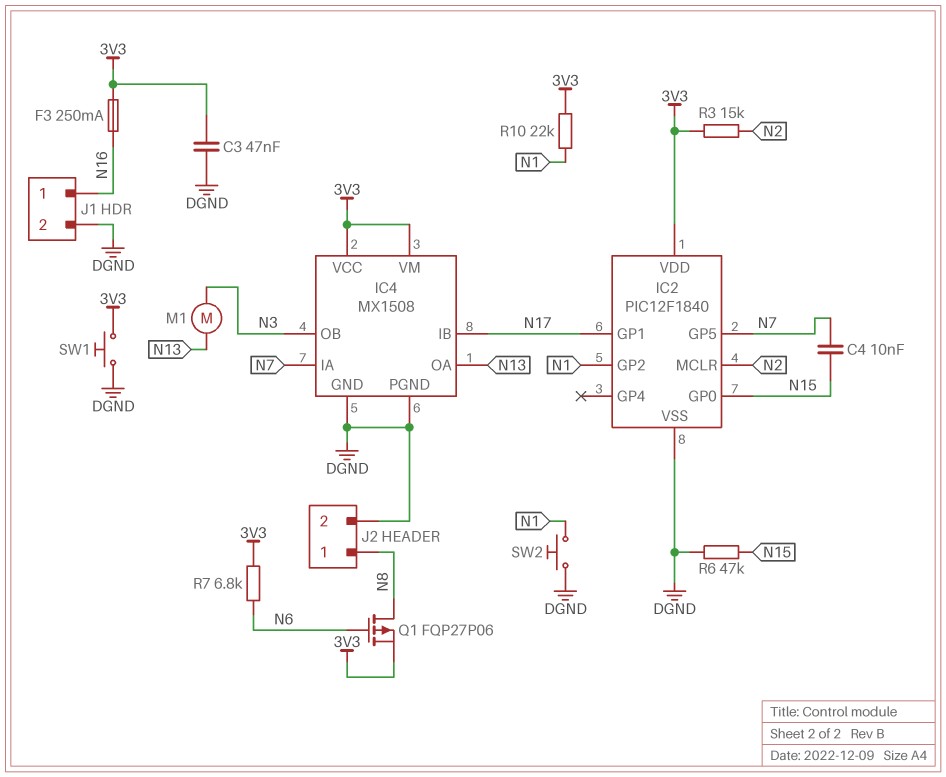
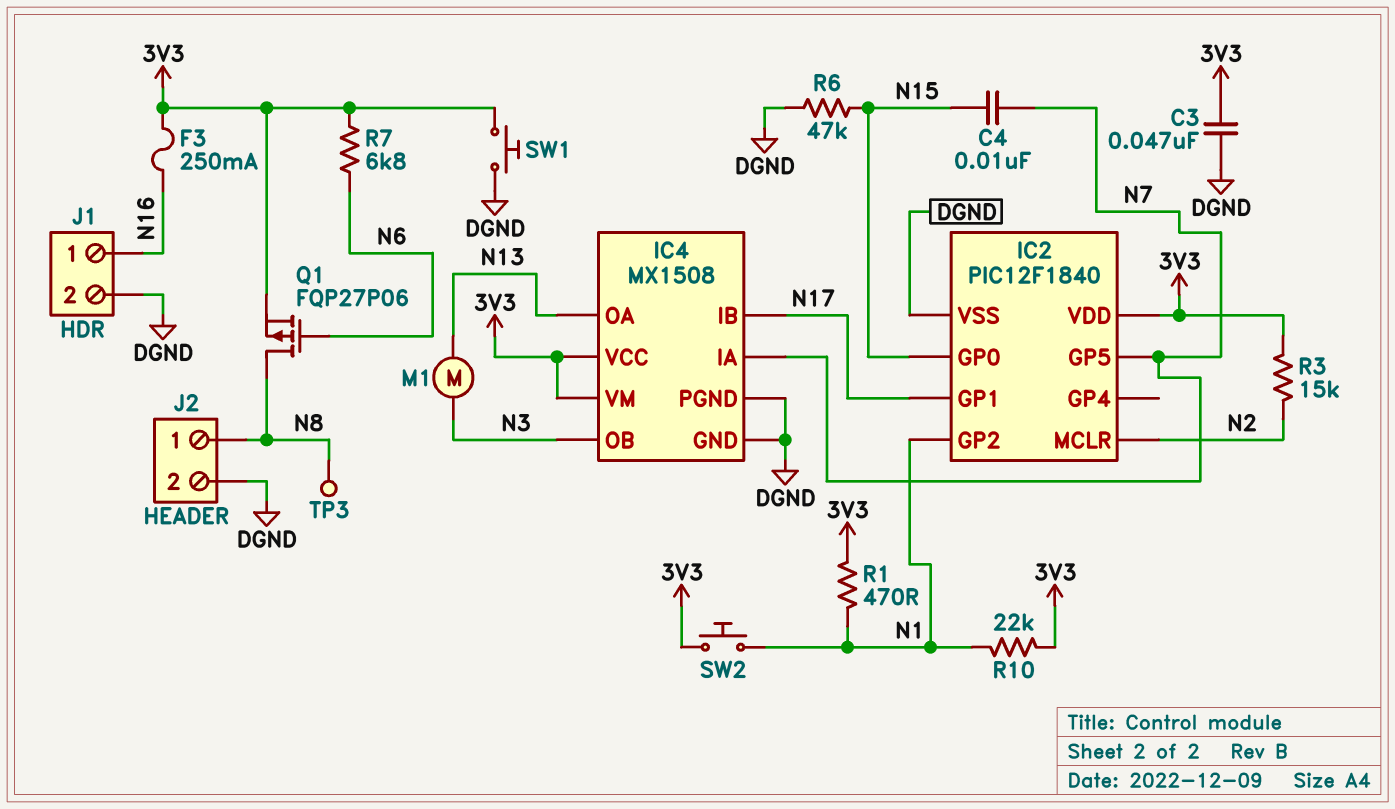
R1: none -> 470 (3V3, N1)
SW2: button (DGND, N1) -> button (3V3, N1)
TP3: none -> test point (N8)

